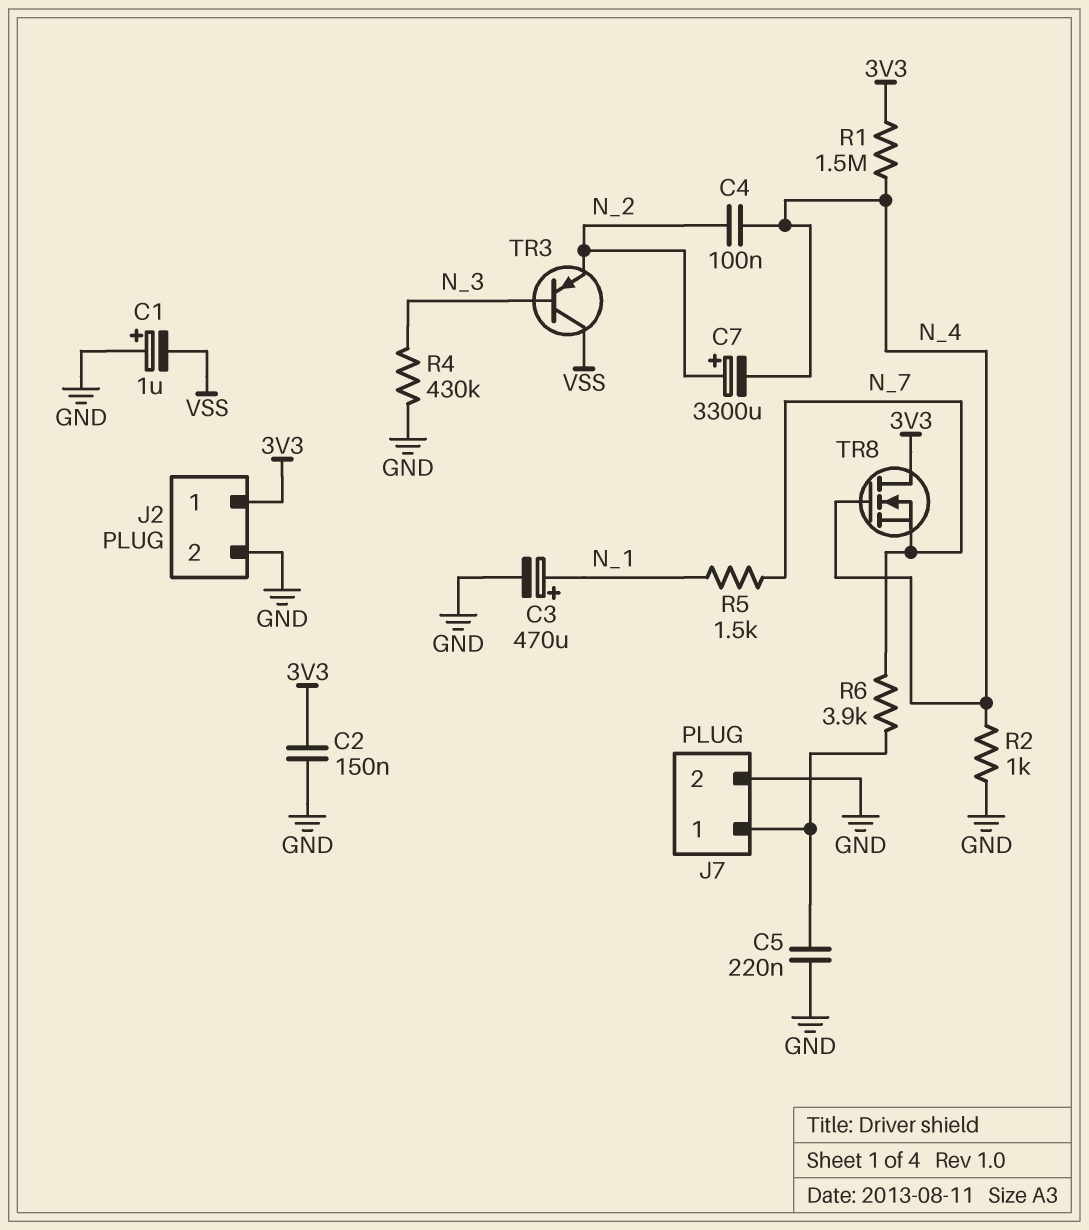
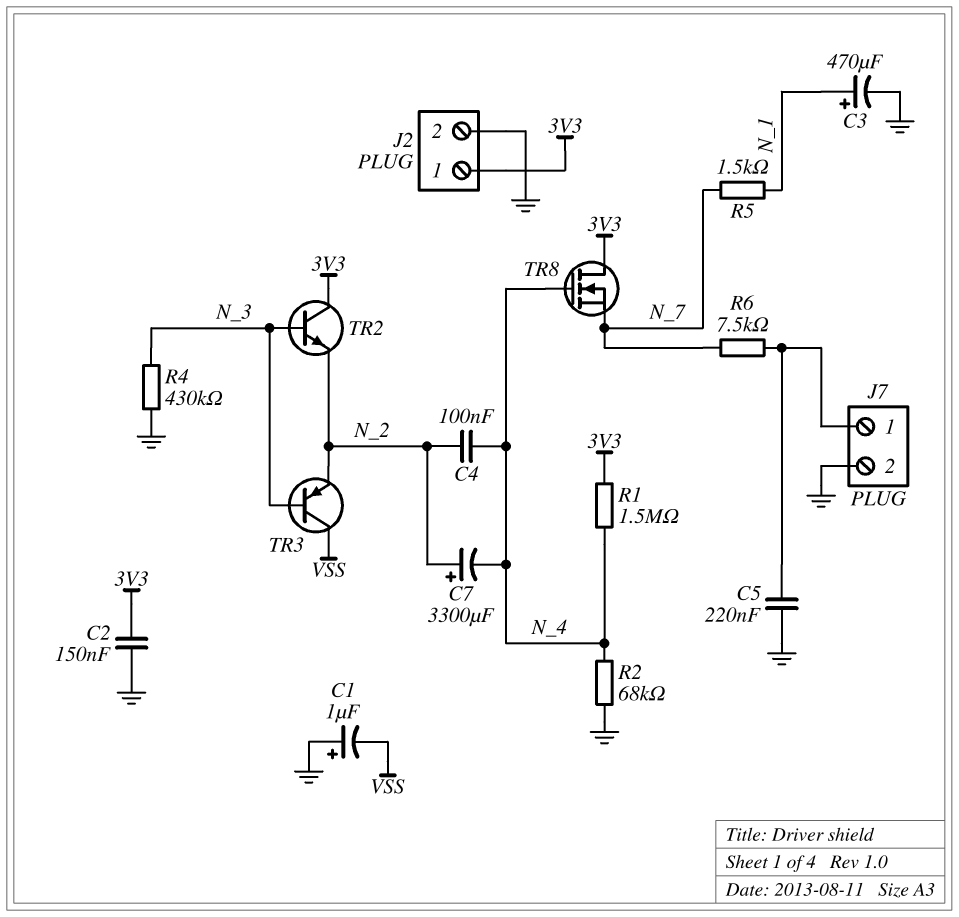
R2: 1k (GND, N_4) -> 68k (GND, N_4)
R6: 3.9k (J7/1, N_7) -> 7.5k (J7/1, N_7)
TR2: none -> NPN (B N_3, C 3V3, E N_2)

